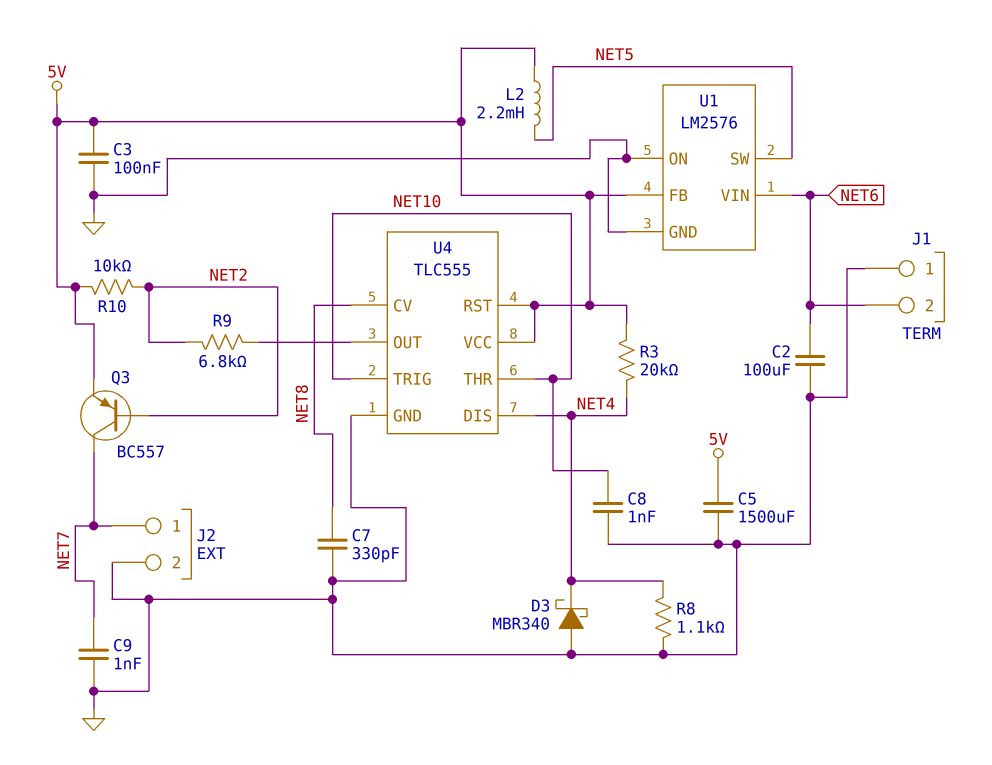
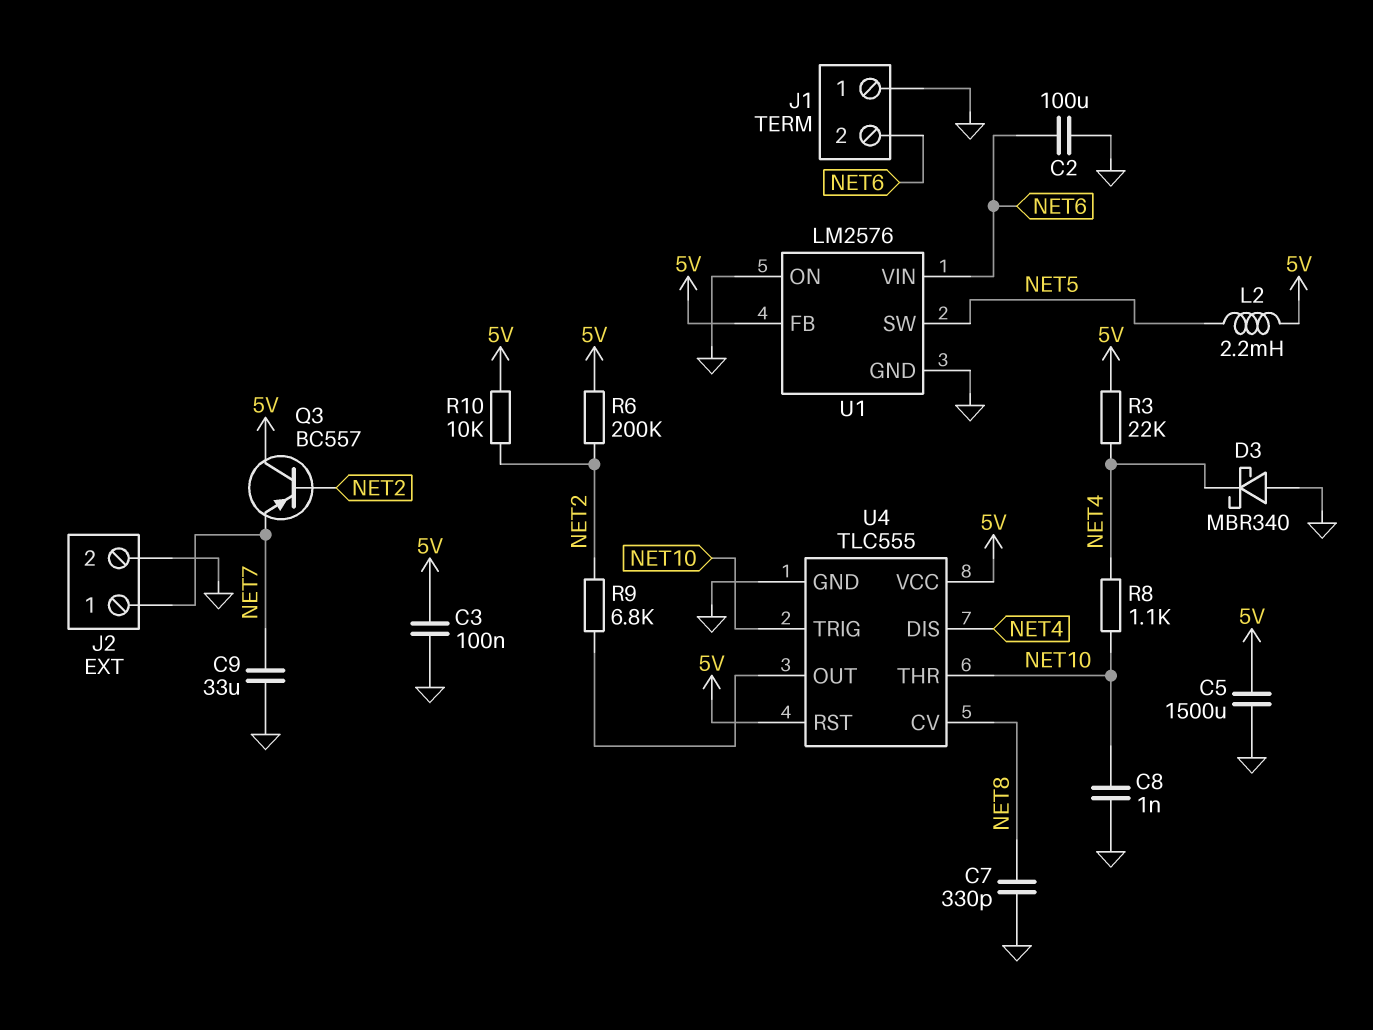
C9: 1nF (GND, NET7) -> 33uF (GND, NET7)
Q3: PNP BC557 (B NET2, C NET7, E 5V) -> PNP BC557 (B NET2, C 5V, E NET7)
R3: 20k (5V, NET4) -> 22k (5V, NET4)
R6: none -> 200k (5V, NET2)
R8: 1.1k (GND, NET4) -> 1.1k (NET4, NET10)

